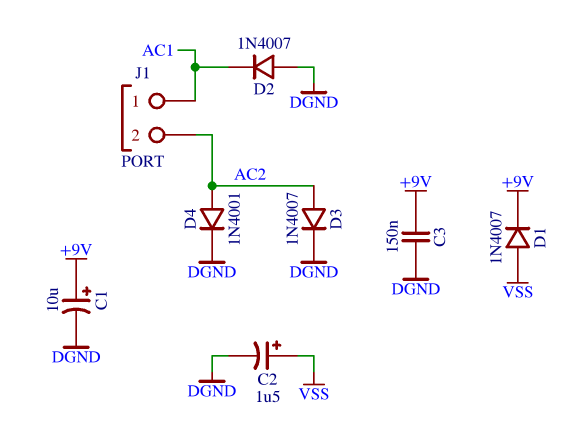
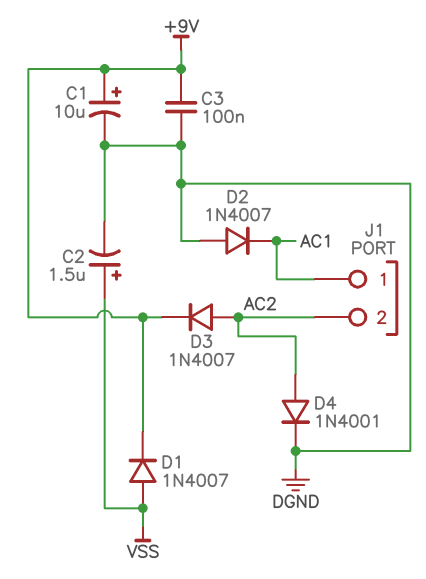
C3: 150nF (+9V, DGND) -> 100nF (+9V, DGND)
D3: diode 1N4007 (A AC2, K DGND) -> diode 1N4007 (A AC2, K +9V)

